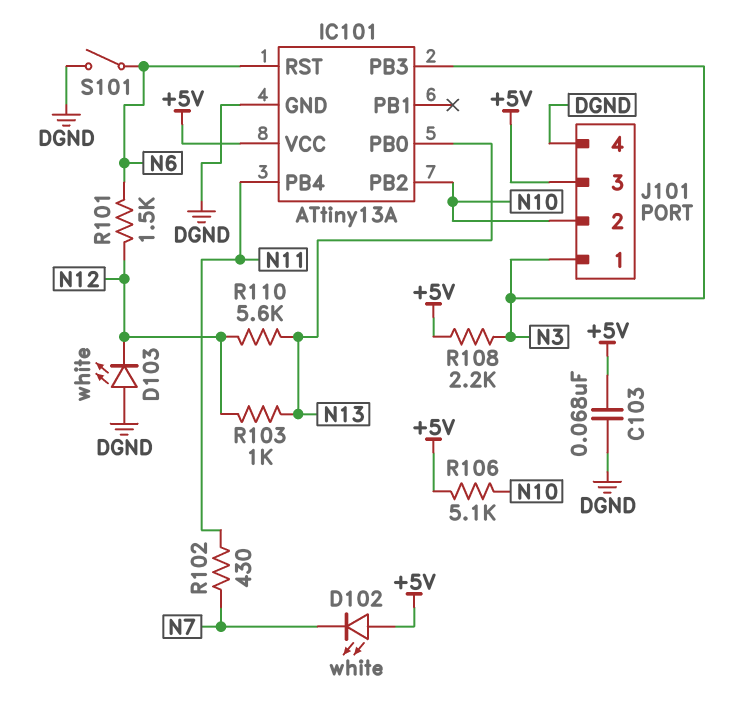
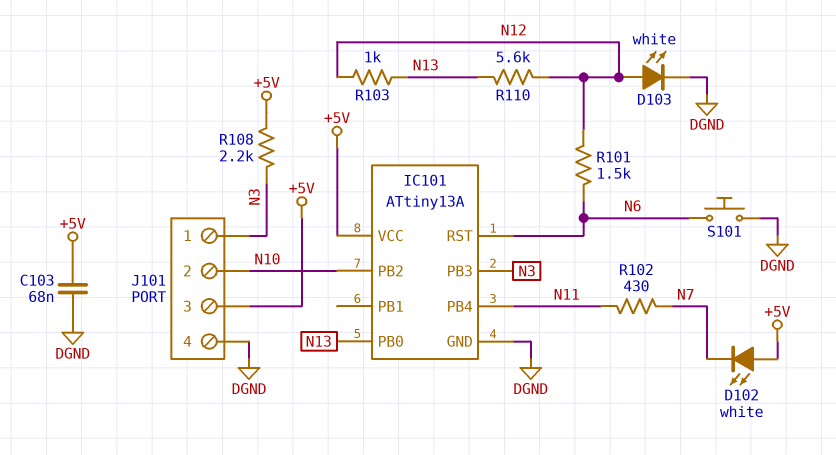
D103: LED white (A DGND, K N12) -> LED white (A N12, K DGND)
R106: 5.1k (+5V, N10) -> none
S101: switch (DGND, N6) -> button (DGND, N6)

